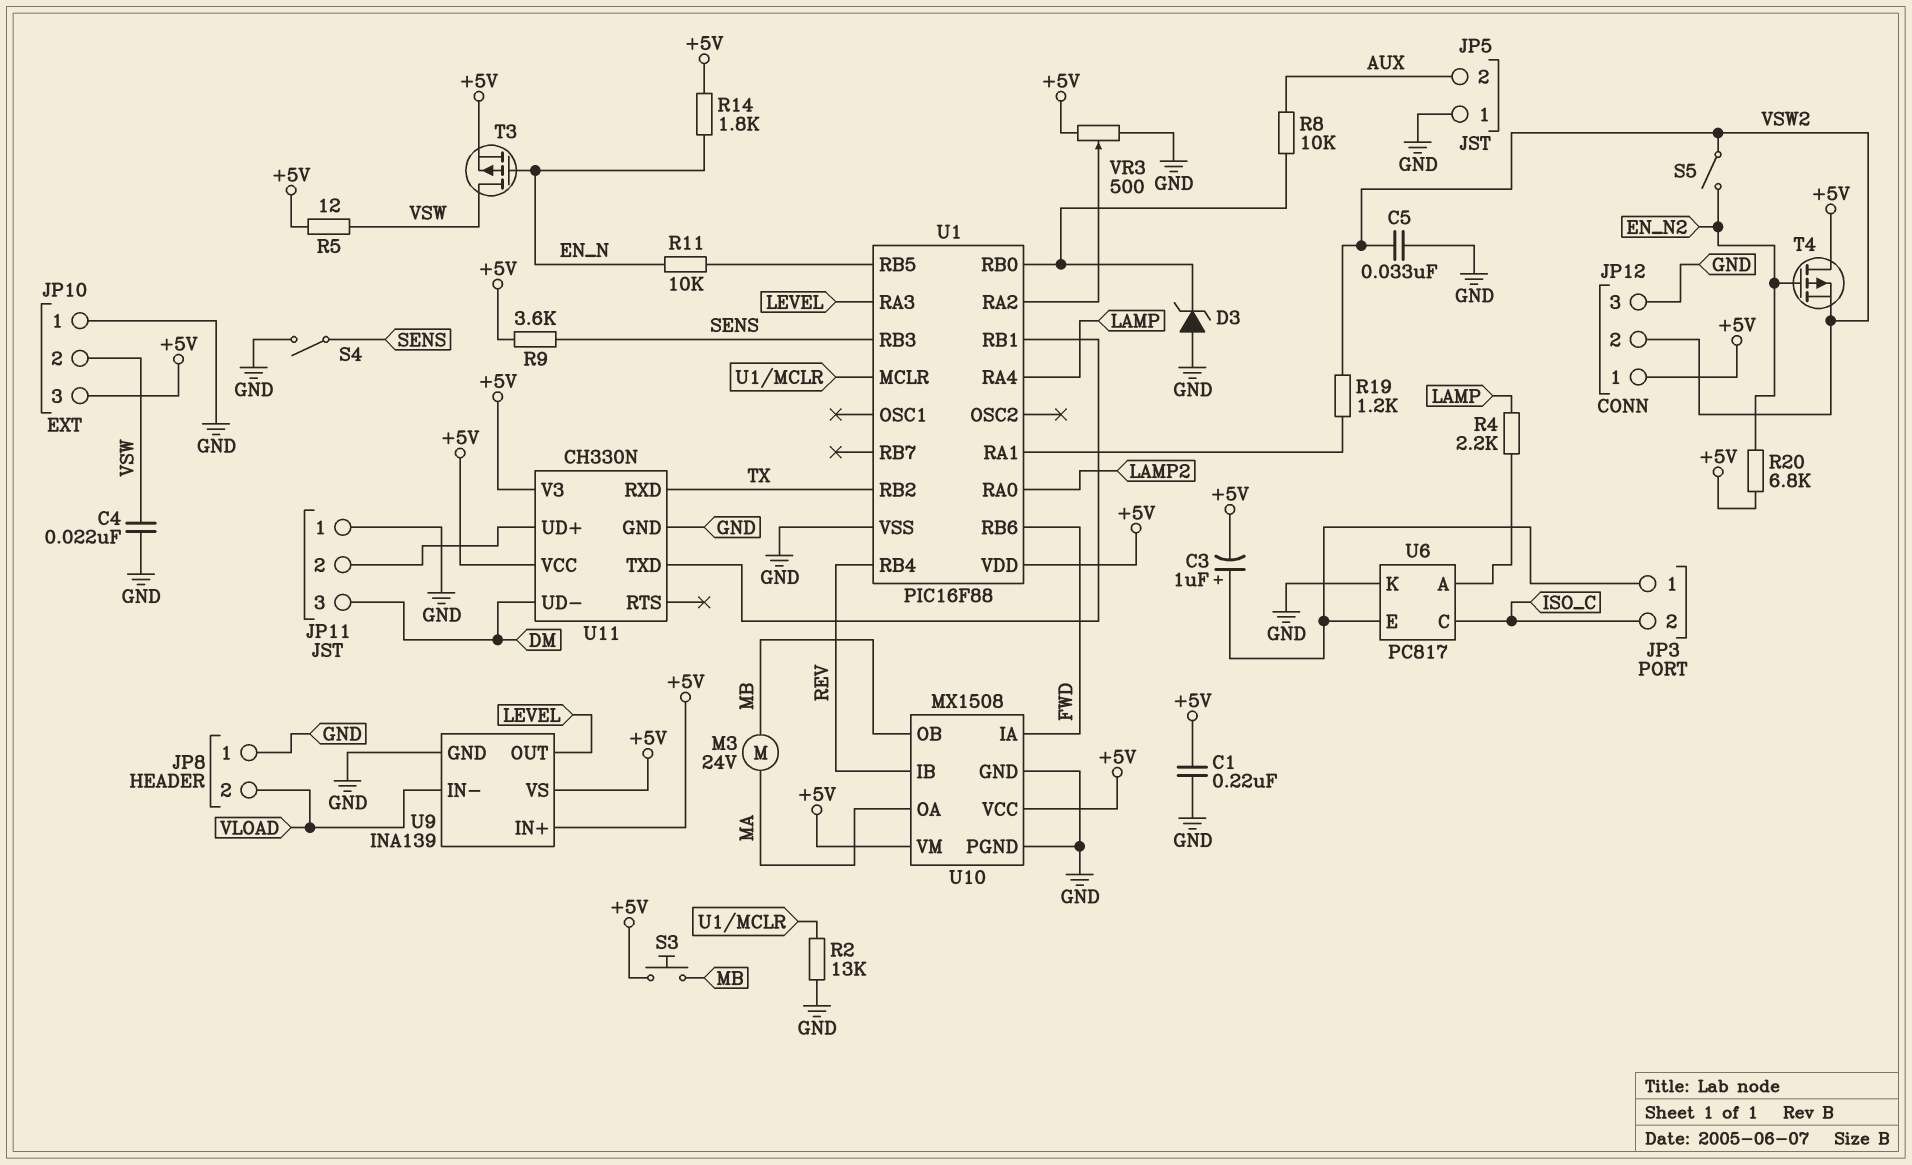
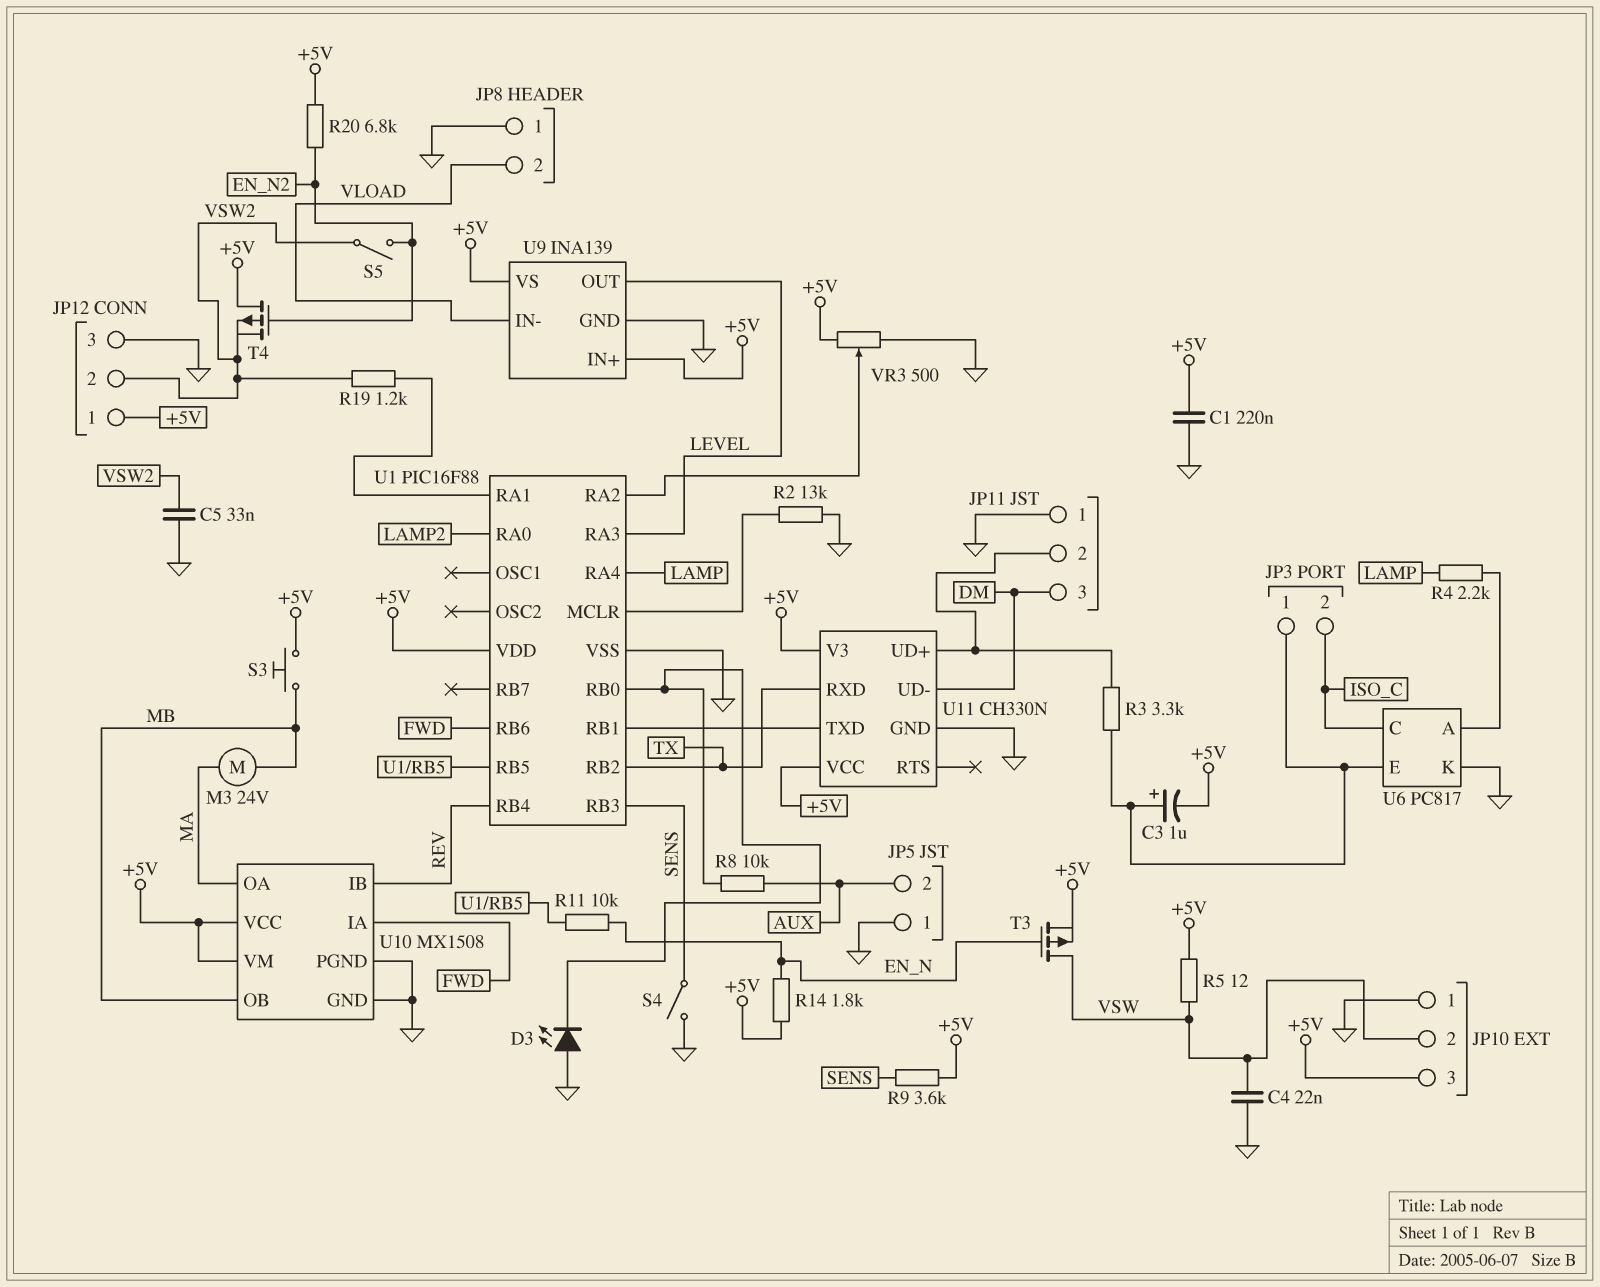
D3: zener (A GND, K U1/RB0) -> LED (A GND, K U1/RB0)
R3: none -> 3.3k (JP3/1, JP11/2)

